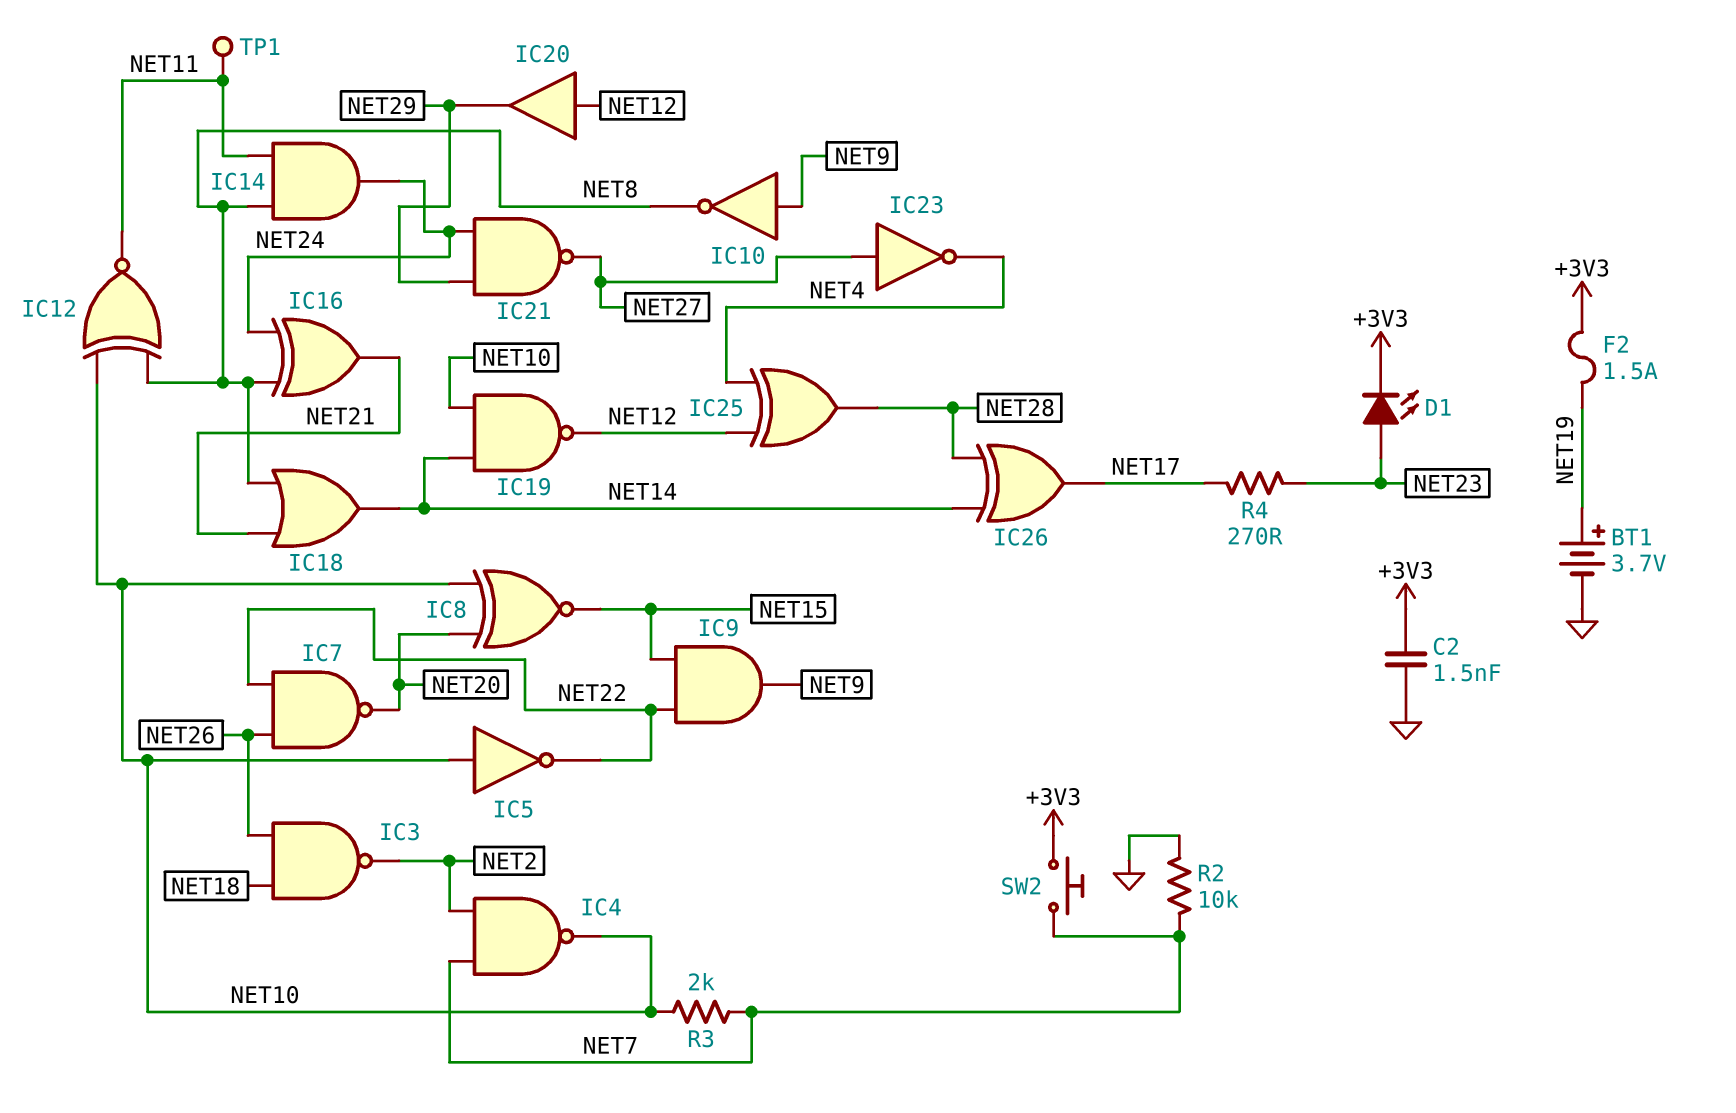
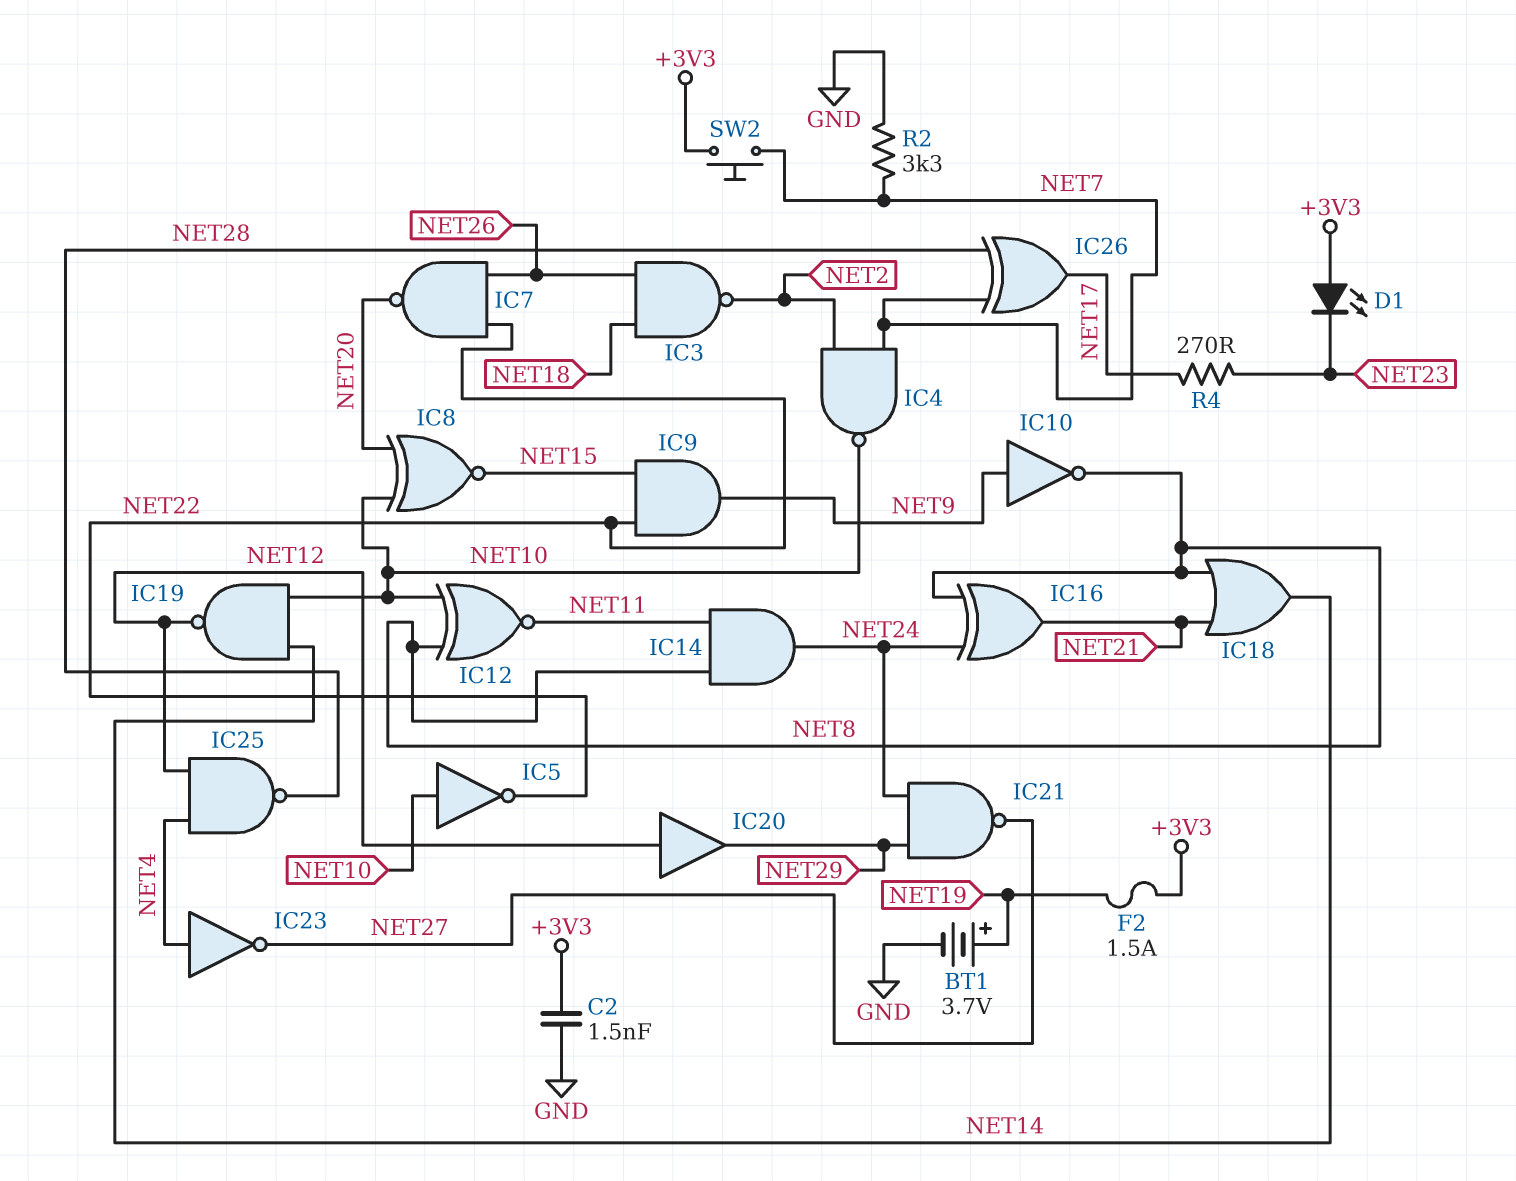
D1: LED (A NET23, K +3V3) -> LED (A +3V3, K NET23)
IC23: NOT (in NET27, out NET4) -> NOT (in NET4, out NET27)
IC25: XOR (in NET4, in NET12, out NET28) -> NAND (in NET4, in NET12, out NET28)
IC26: XOR (in NET14, in NET28, out NET17) -> XOR (in NET7, in NET28, out NET17)
R2: 10k (GND, NET7) -> 3.3k (GND, NET7)
R3: 2k (NET7, NET10) -> none
TP1: test point (NET11) -> none

